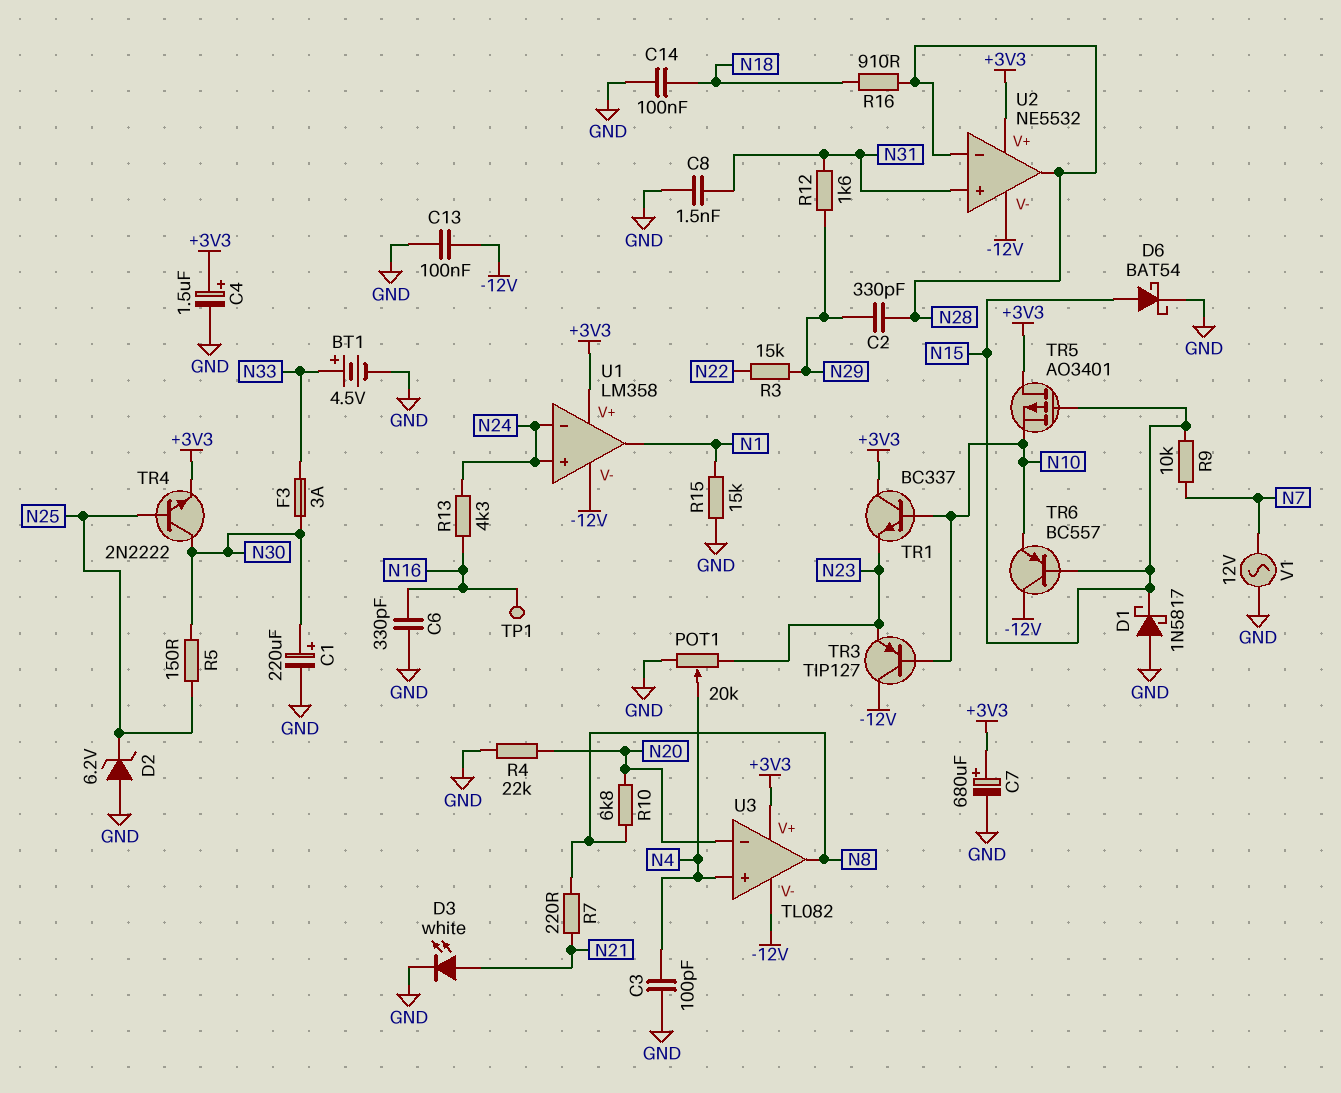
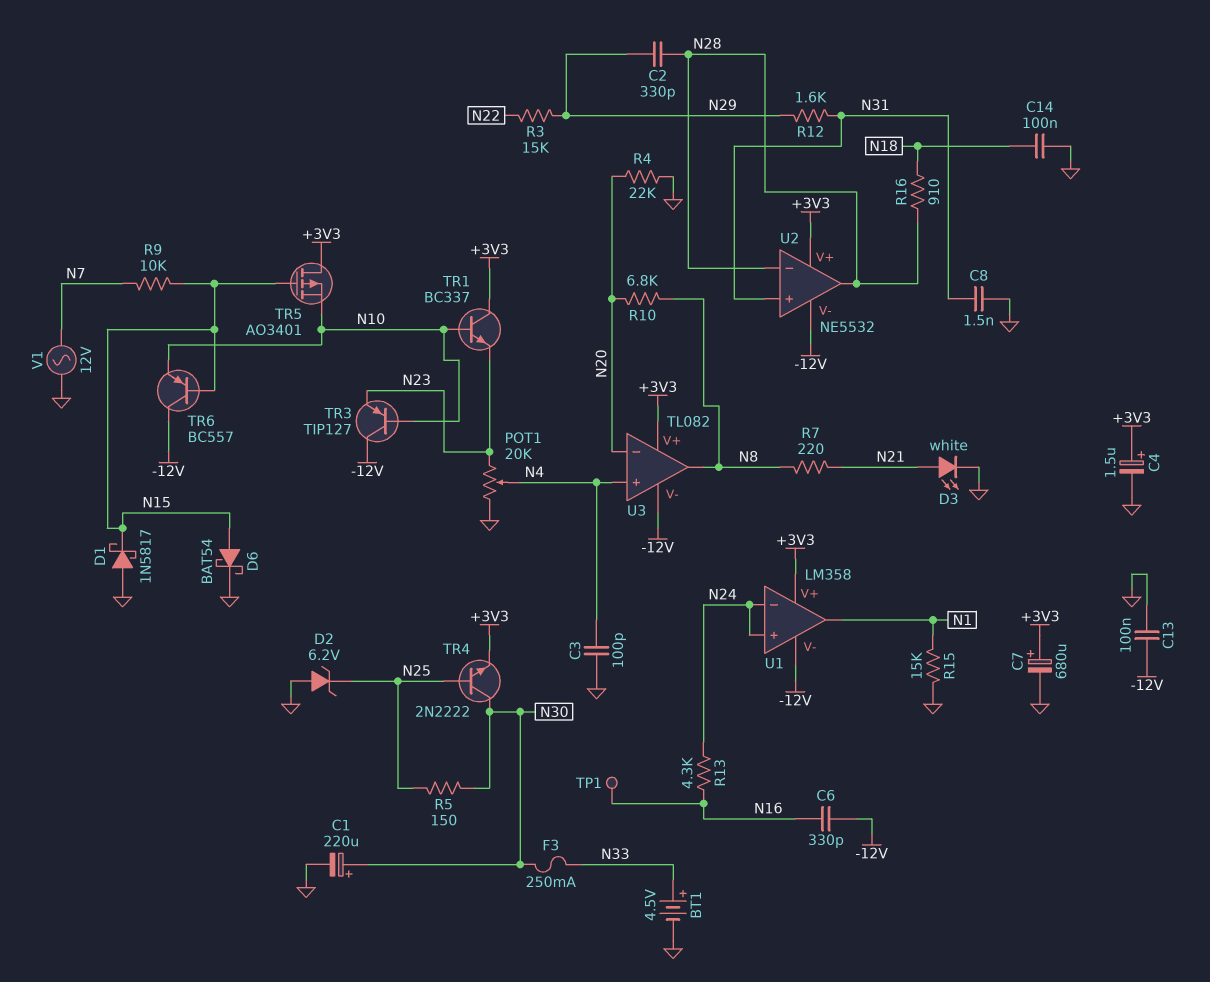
C6: 330pF (GND, N16) -> 330pF (-12V, N16)
F3: 3A (N30, N33) -> 250mA (N30, N33)

